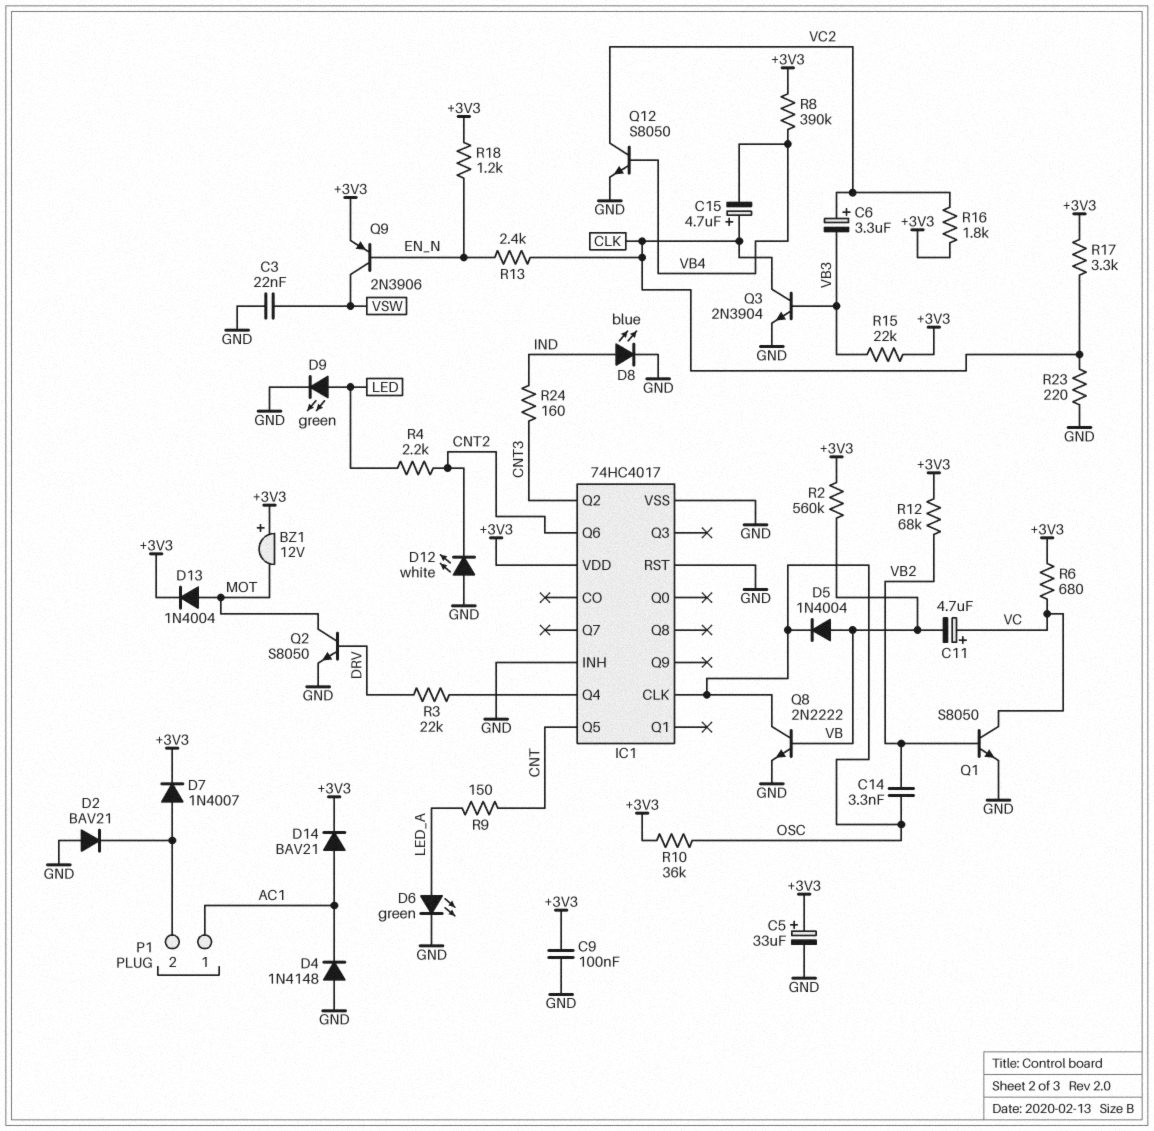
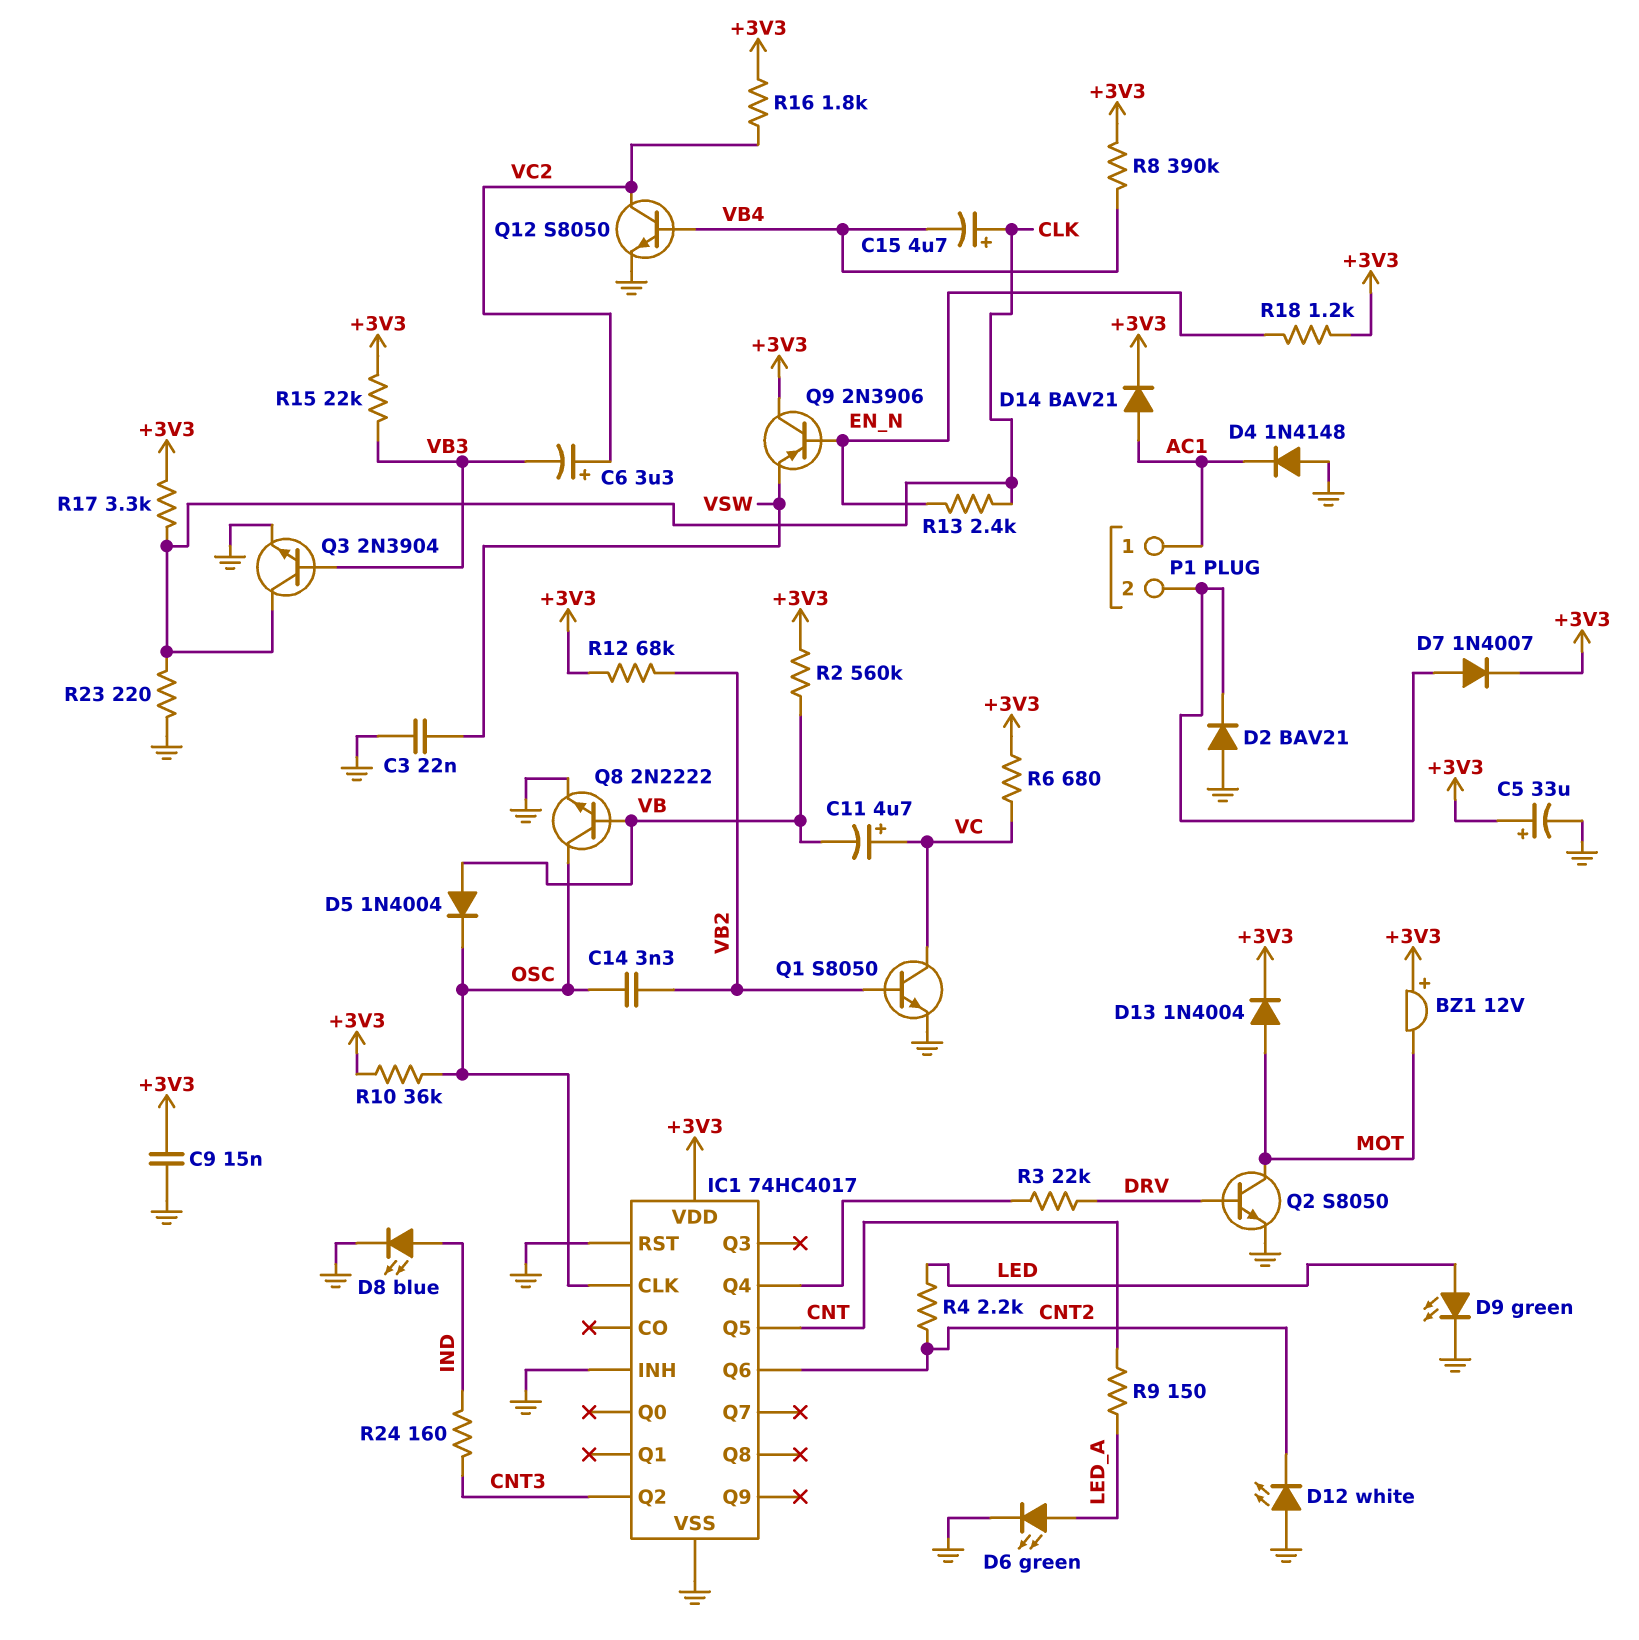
C9: 100nF (+3V3, GND) -> 15nF (+3V3, GND)
Q9: PNP 2N3906 (B EN_N, C VSW, E +3V3) -> PNP 2N3906 (B EN_N, C +3V3, E VSW)

